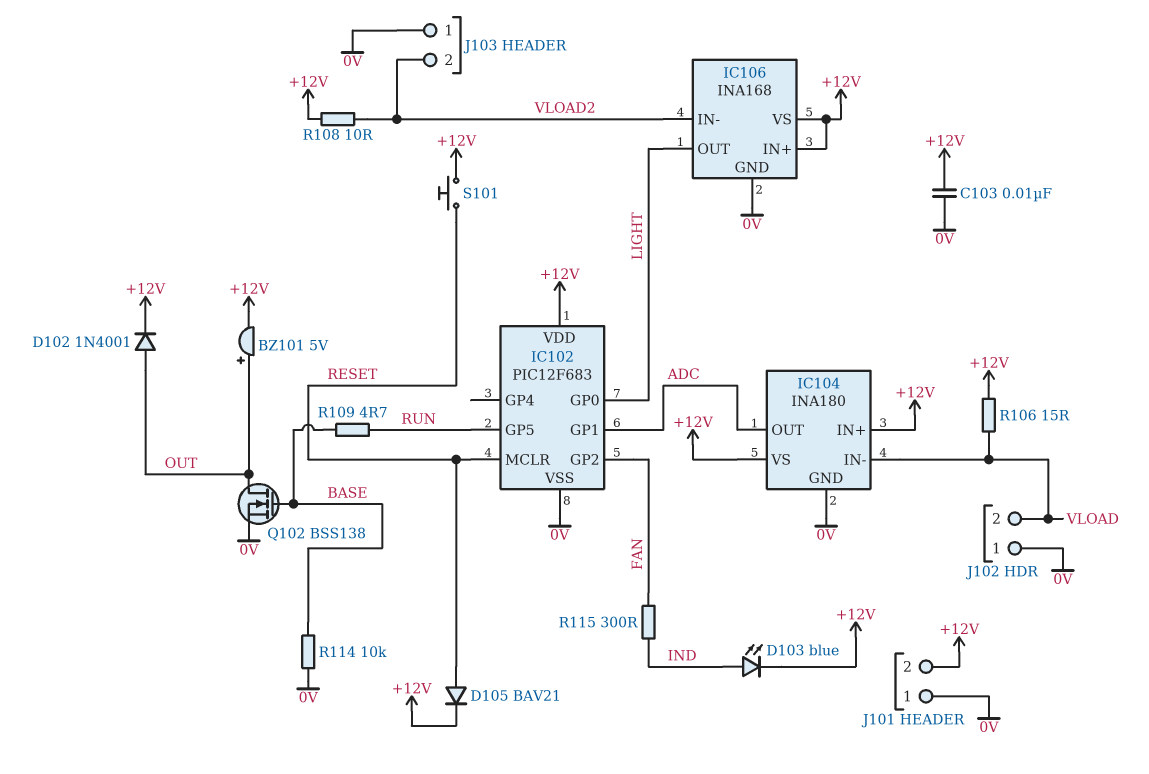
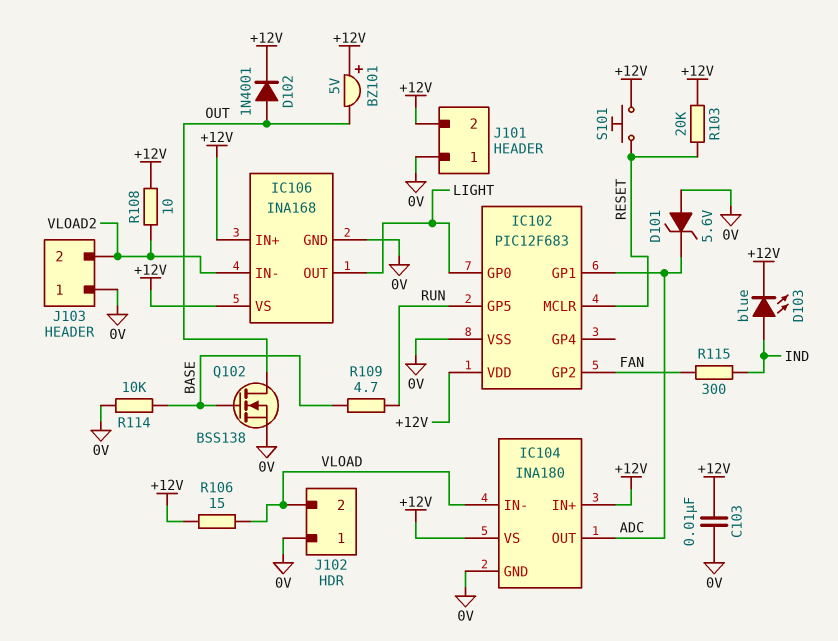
BZ101: buzzer 5V (plus OUT, minus +12V) -> buzzer 5V (plus +12V, minus OUT)
D101: none -> zener 5.6V (A 0V, K ADC)
D105: diode BAV21 (A RESET, K +12V) -> none
R103: none -> 20k (+12V, RESET)

